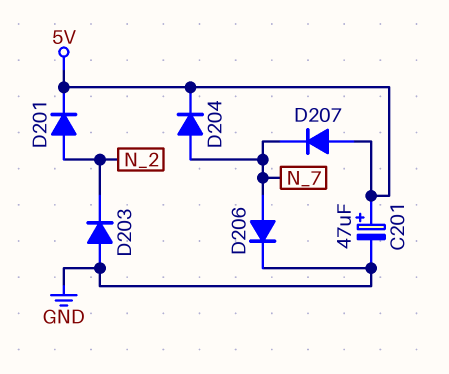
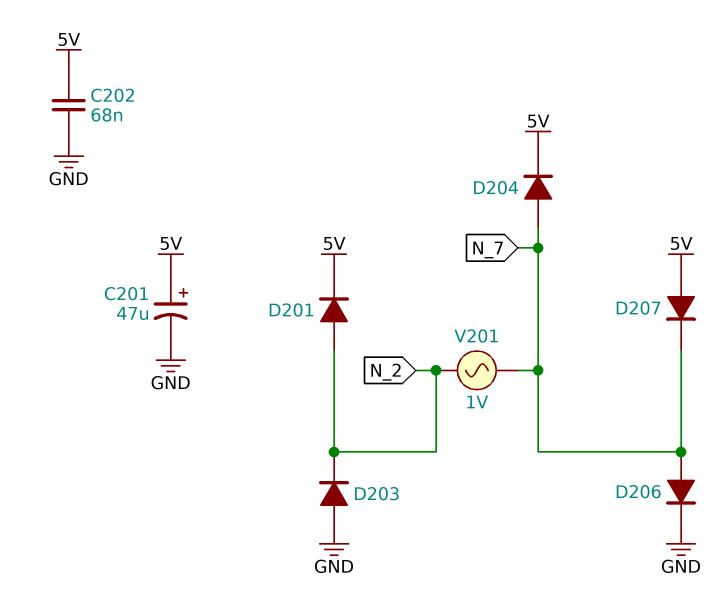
C202: none -> 68nF (5V, GND)
V201: none -> AC 1V (N_2, N_7)

